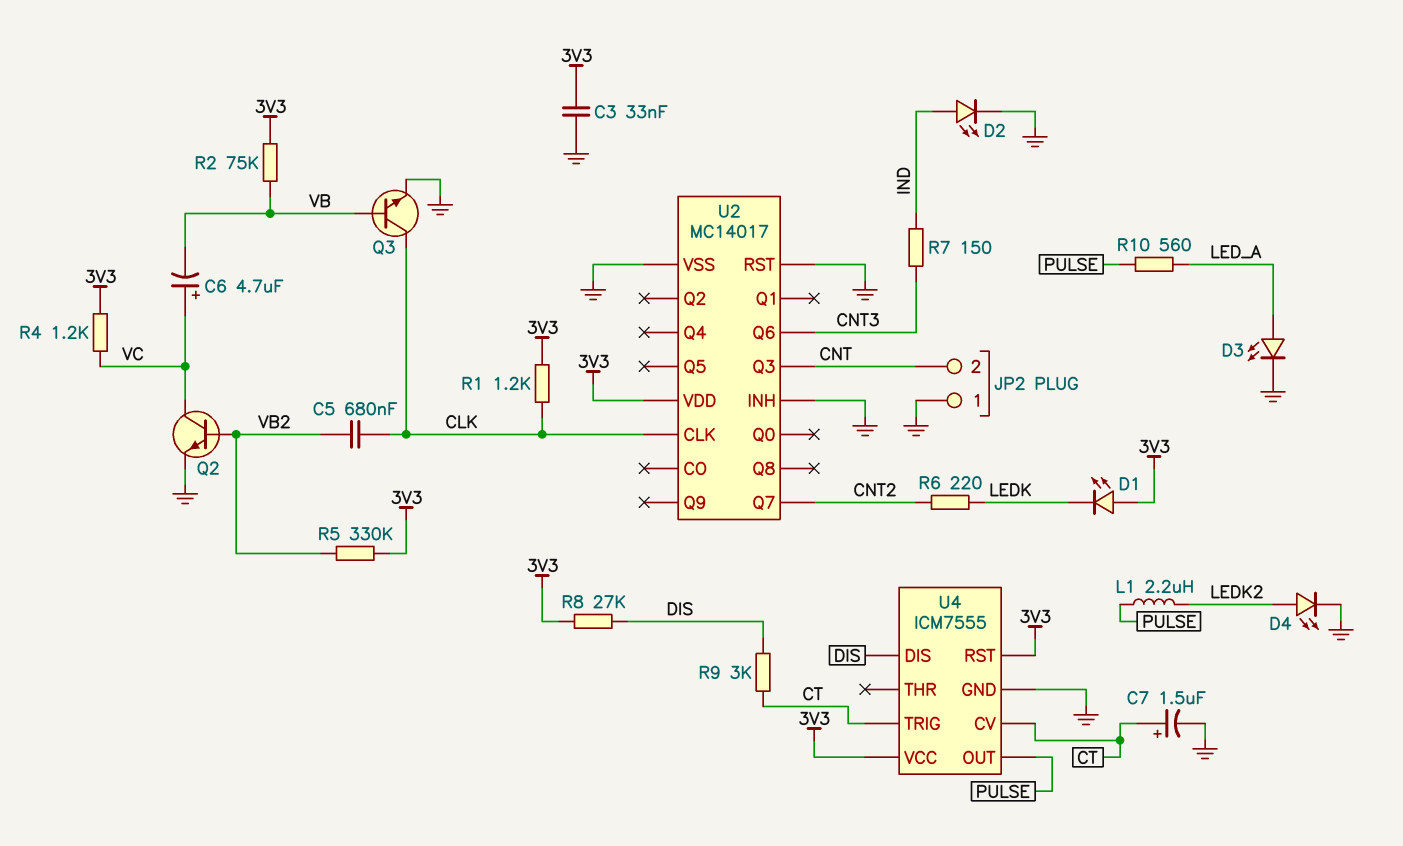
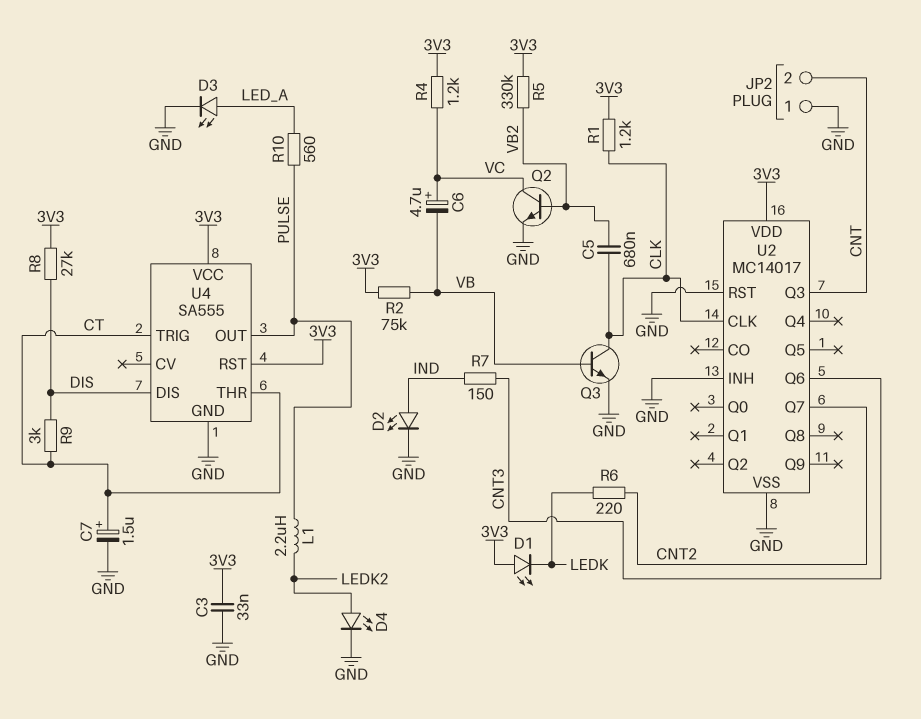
U4: ICM7555 -> SA555
U4 pin CV: CT -> none
U4 pin THR: none -> CT

